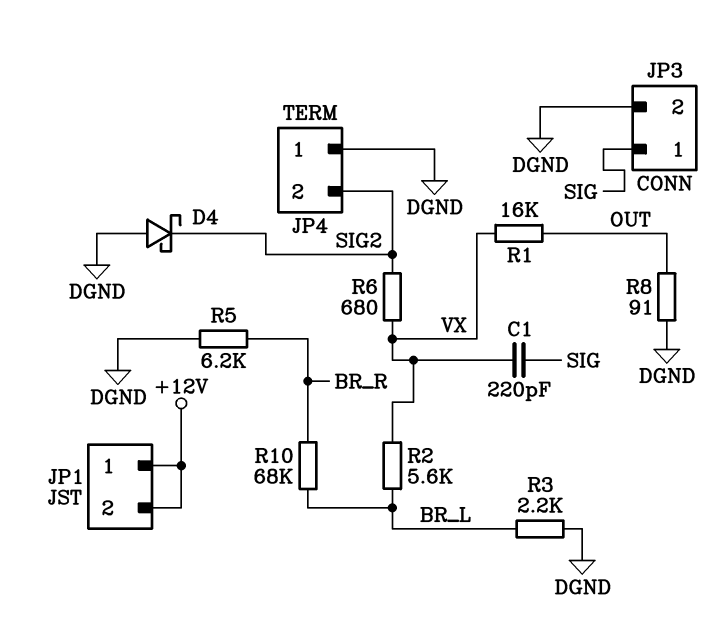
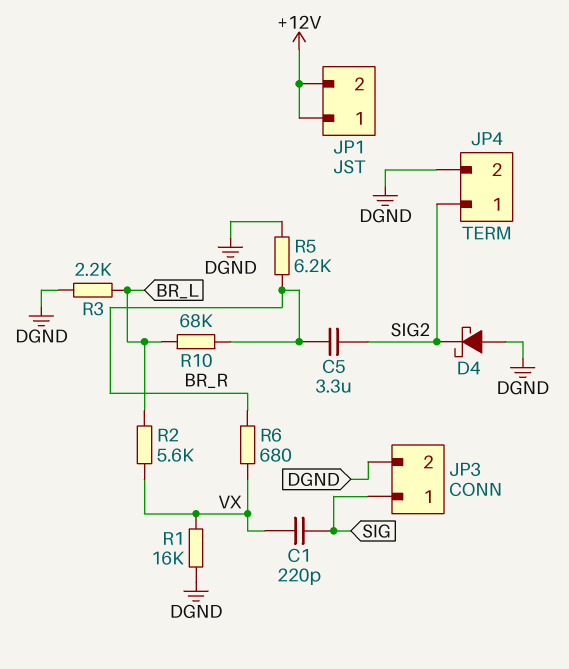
C5: none -> 3.3uF (BR_R, SIG2)
JP4 pin 1: DGND -> SIG2
JP4 pin 2: SIG2 -> DGND
R1: 16k (OUT, VX) -> 16k (DGND, VX)
R6: 680 (SIG2, VX) -> 680 (BR_R, VX)
R8: 91 (DGND, OUT) -> none

